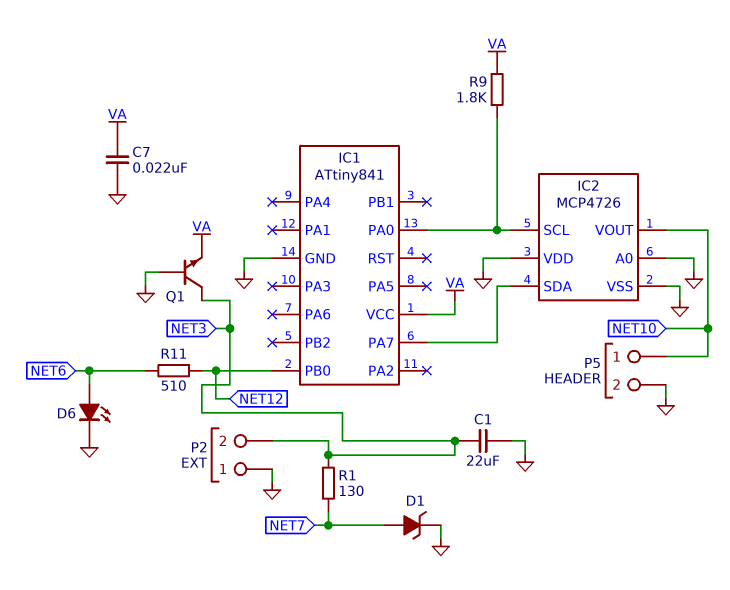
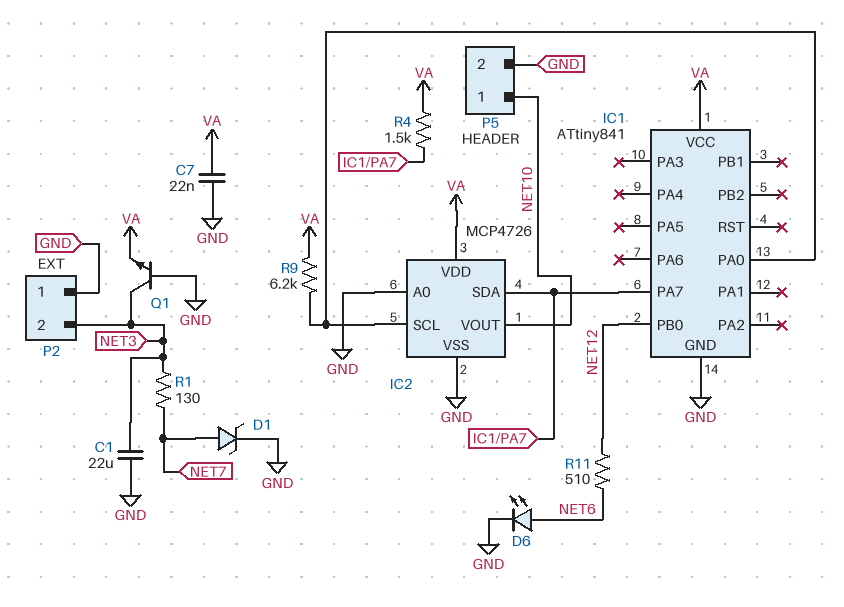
IC2 pin VDD: GND -> VA
R4: none -> 1.5k (IC1/PA7, VA)
R9: 1.8k (IC1/PA0, VA) -> 6.2k (IC1/PA0, VA)

